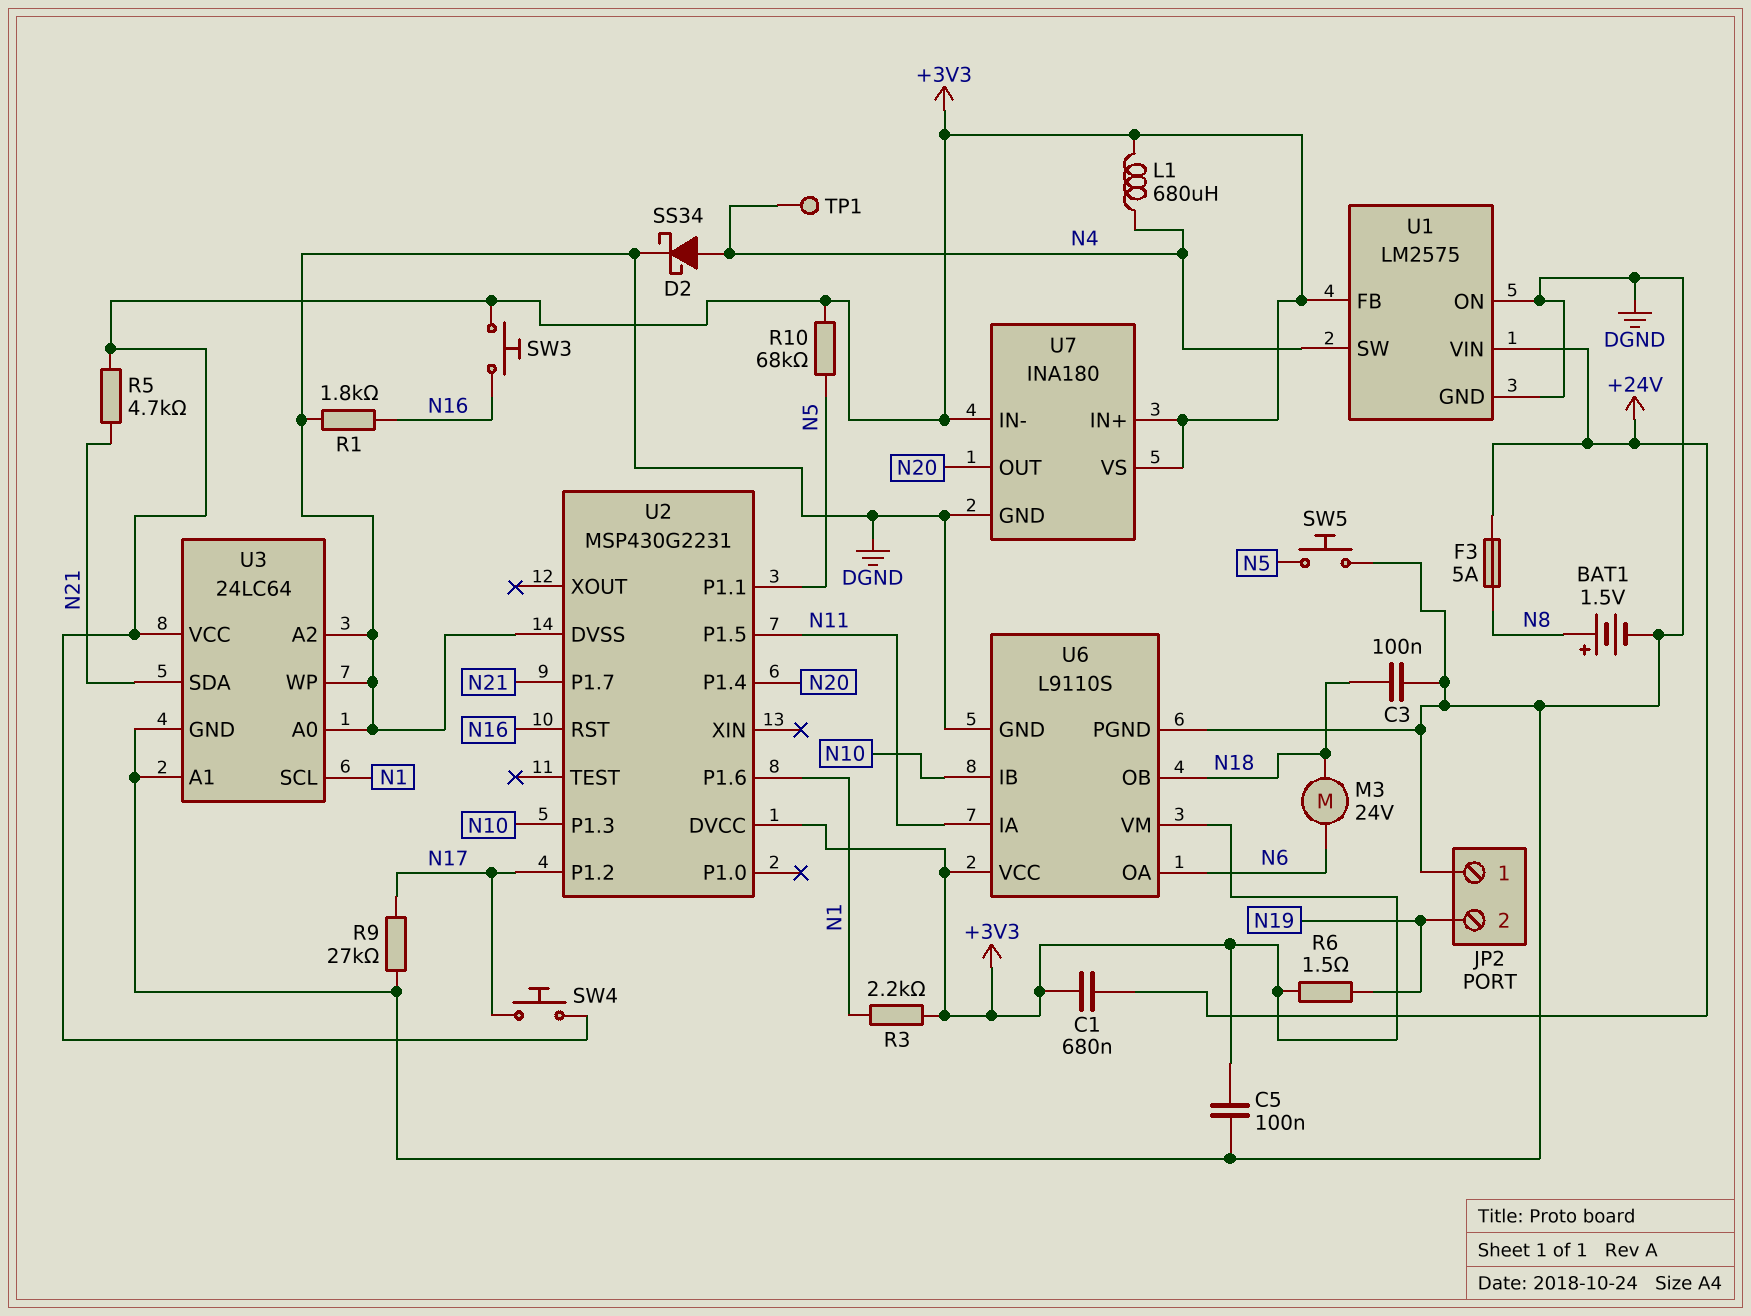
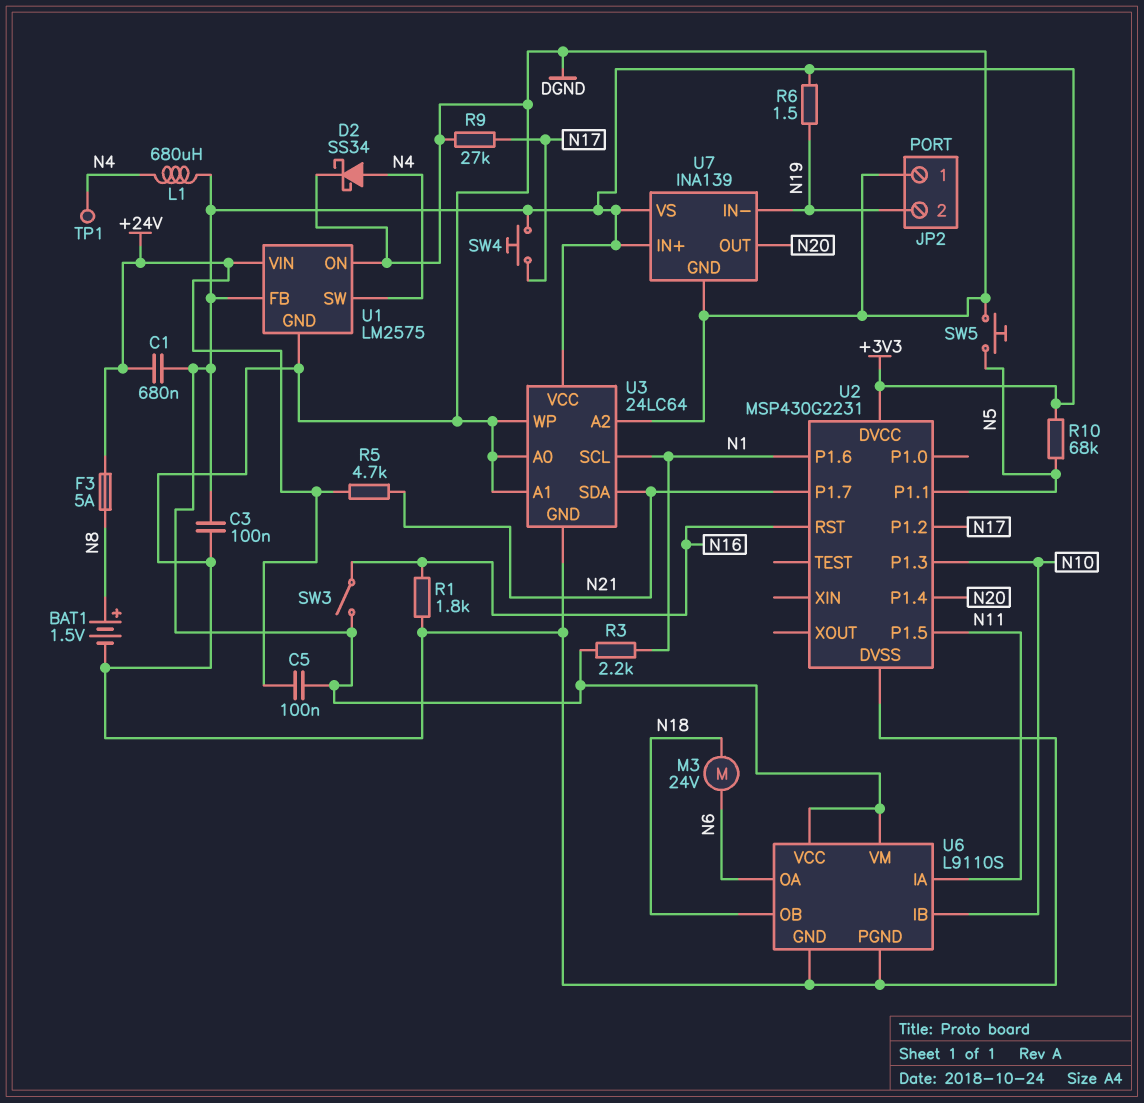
C3: 100nF (DGND, N18) -> 100nF (+3V3, DGND)
C5: 100nF (+3V3, DGND) -> 100nF (+3V3, +24V)
R5: 4.7k (+3V3, N21) -> 4.7k (+24V, N21)
SW3: button (+3V3, N16) -> switch (+3V3, N16)
U7: INA180 -> INA139
U7 pin IN-: +3V3 -> N19

